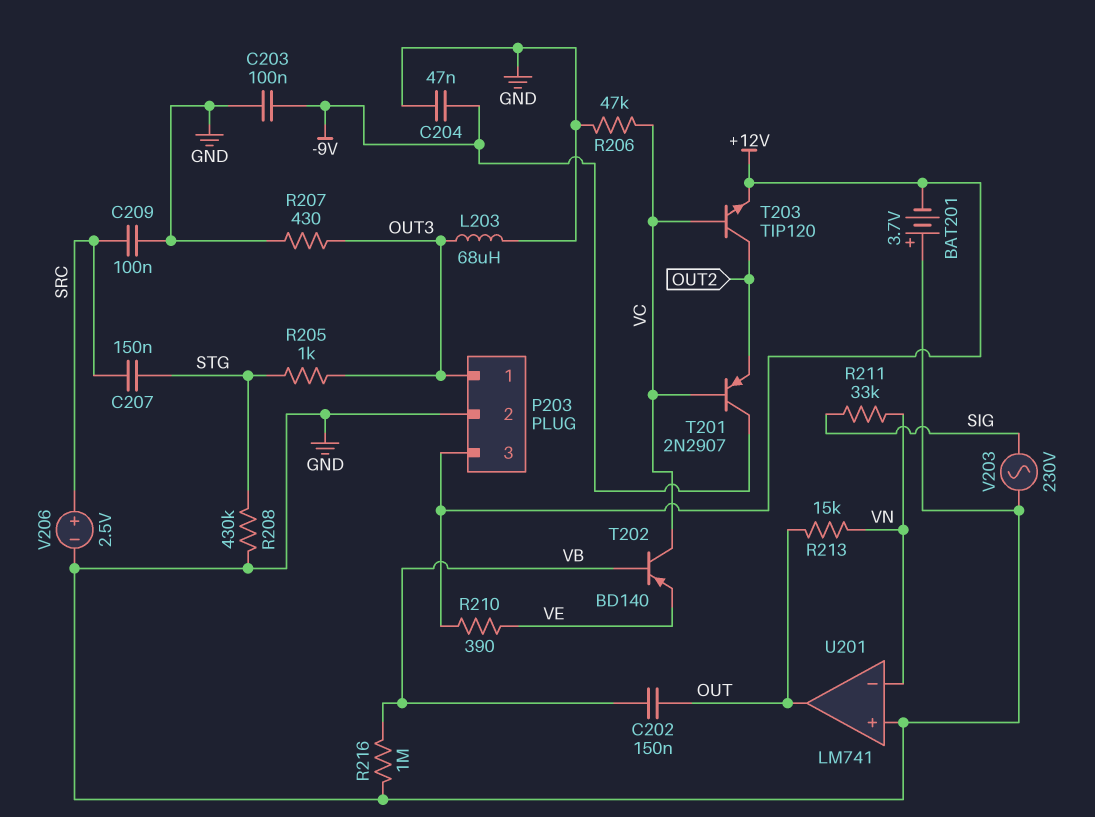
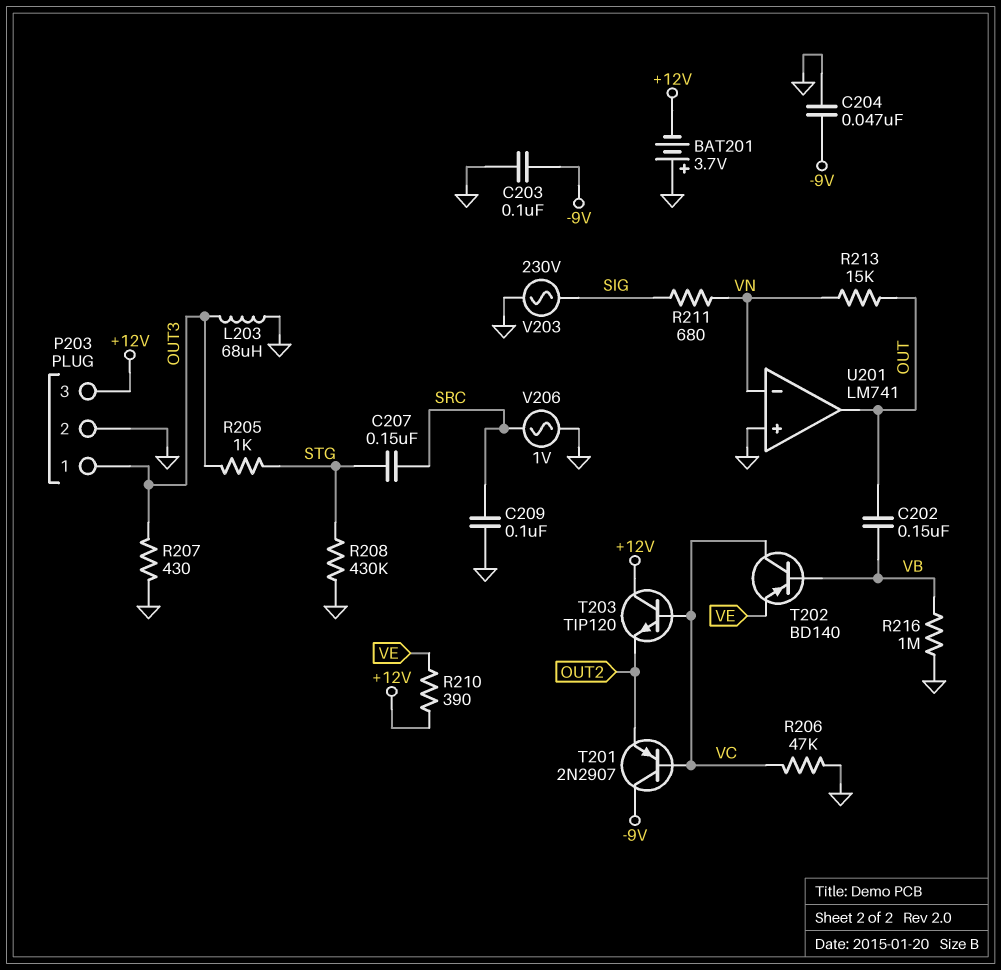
R211: 33k (SIG, VN) -> 680 (SIG, VN)
T203: NPN TIP120 (B VC, C OUT2, E +12V) -> NPN TIP120 (B VC, C +12V, E OUT2)
V206: 2.5V (plus SRC, minus GND) -> AC 1V (GND, SRC)

